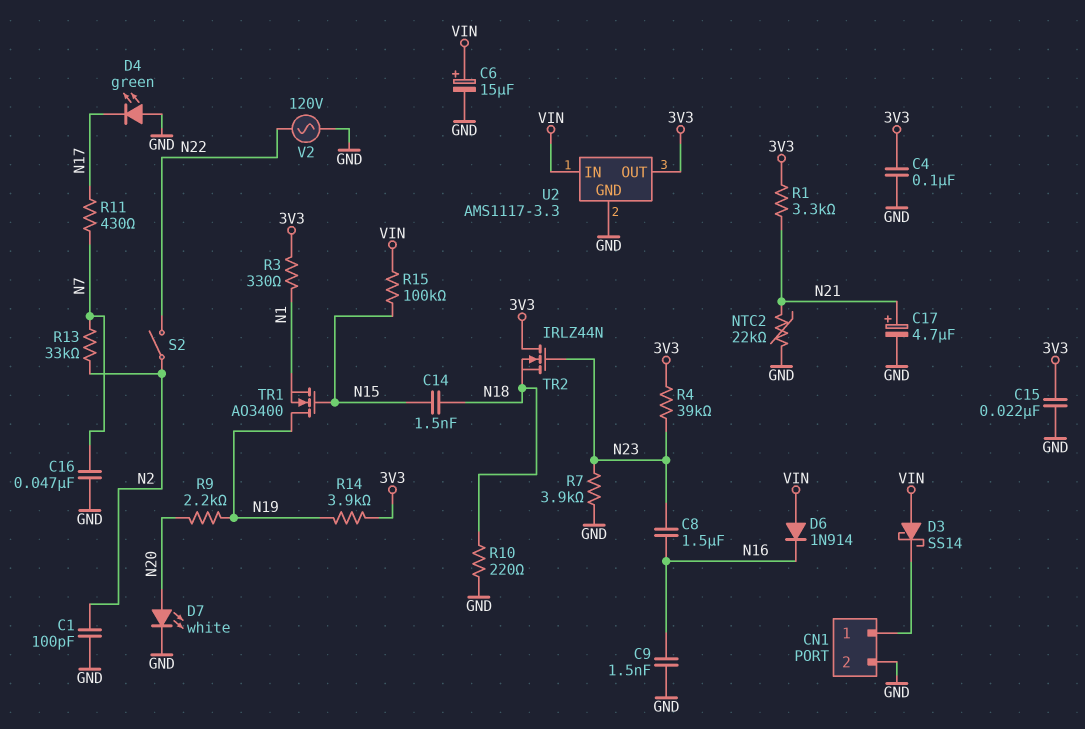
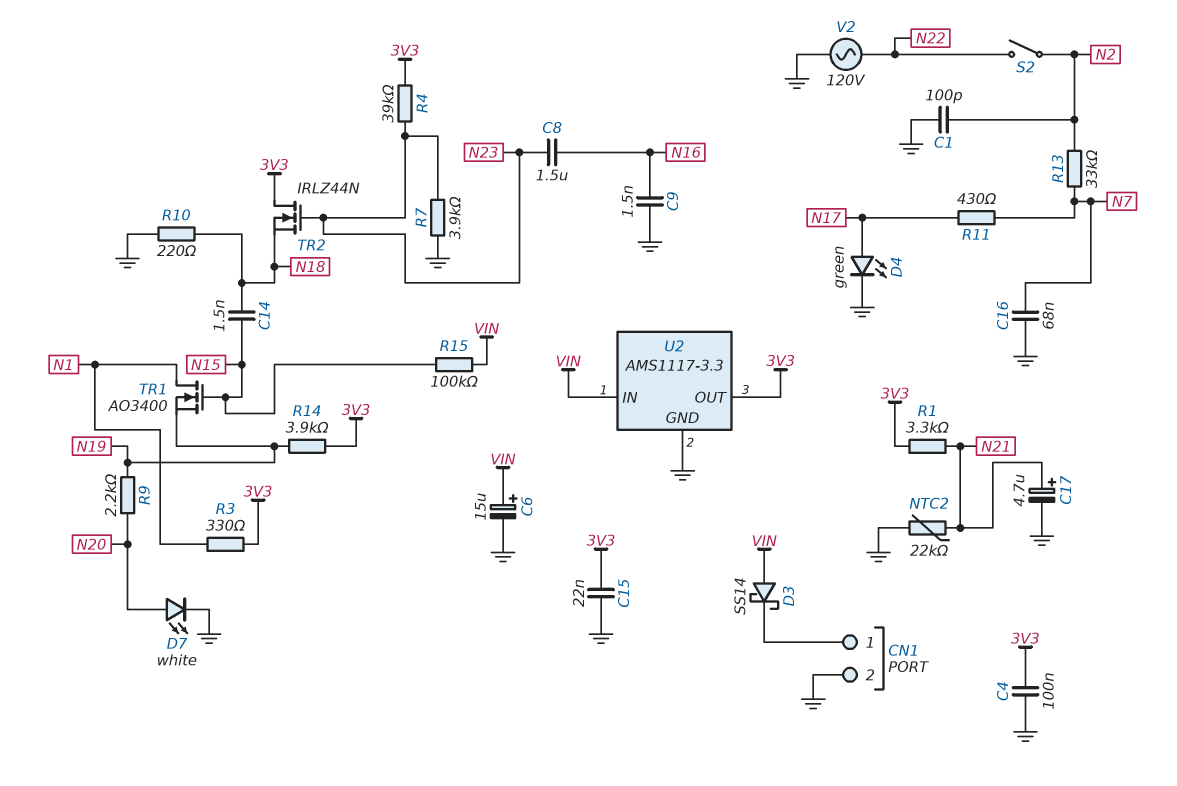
C16: 47nF (GND, N7) -> 68nF (GND, N7)
D4: LED green (A GND, K N17) -> LED green (A N17, K GND)
D6: diode 1N914 (A VIN, K N16) -> none
TR1: NMOS AO3400 (G N15, D N19, S N1) -> NMOS AO3400 (G N15, D N1, S N19)

